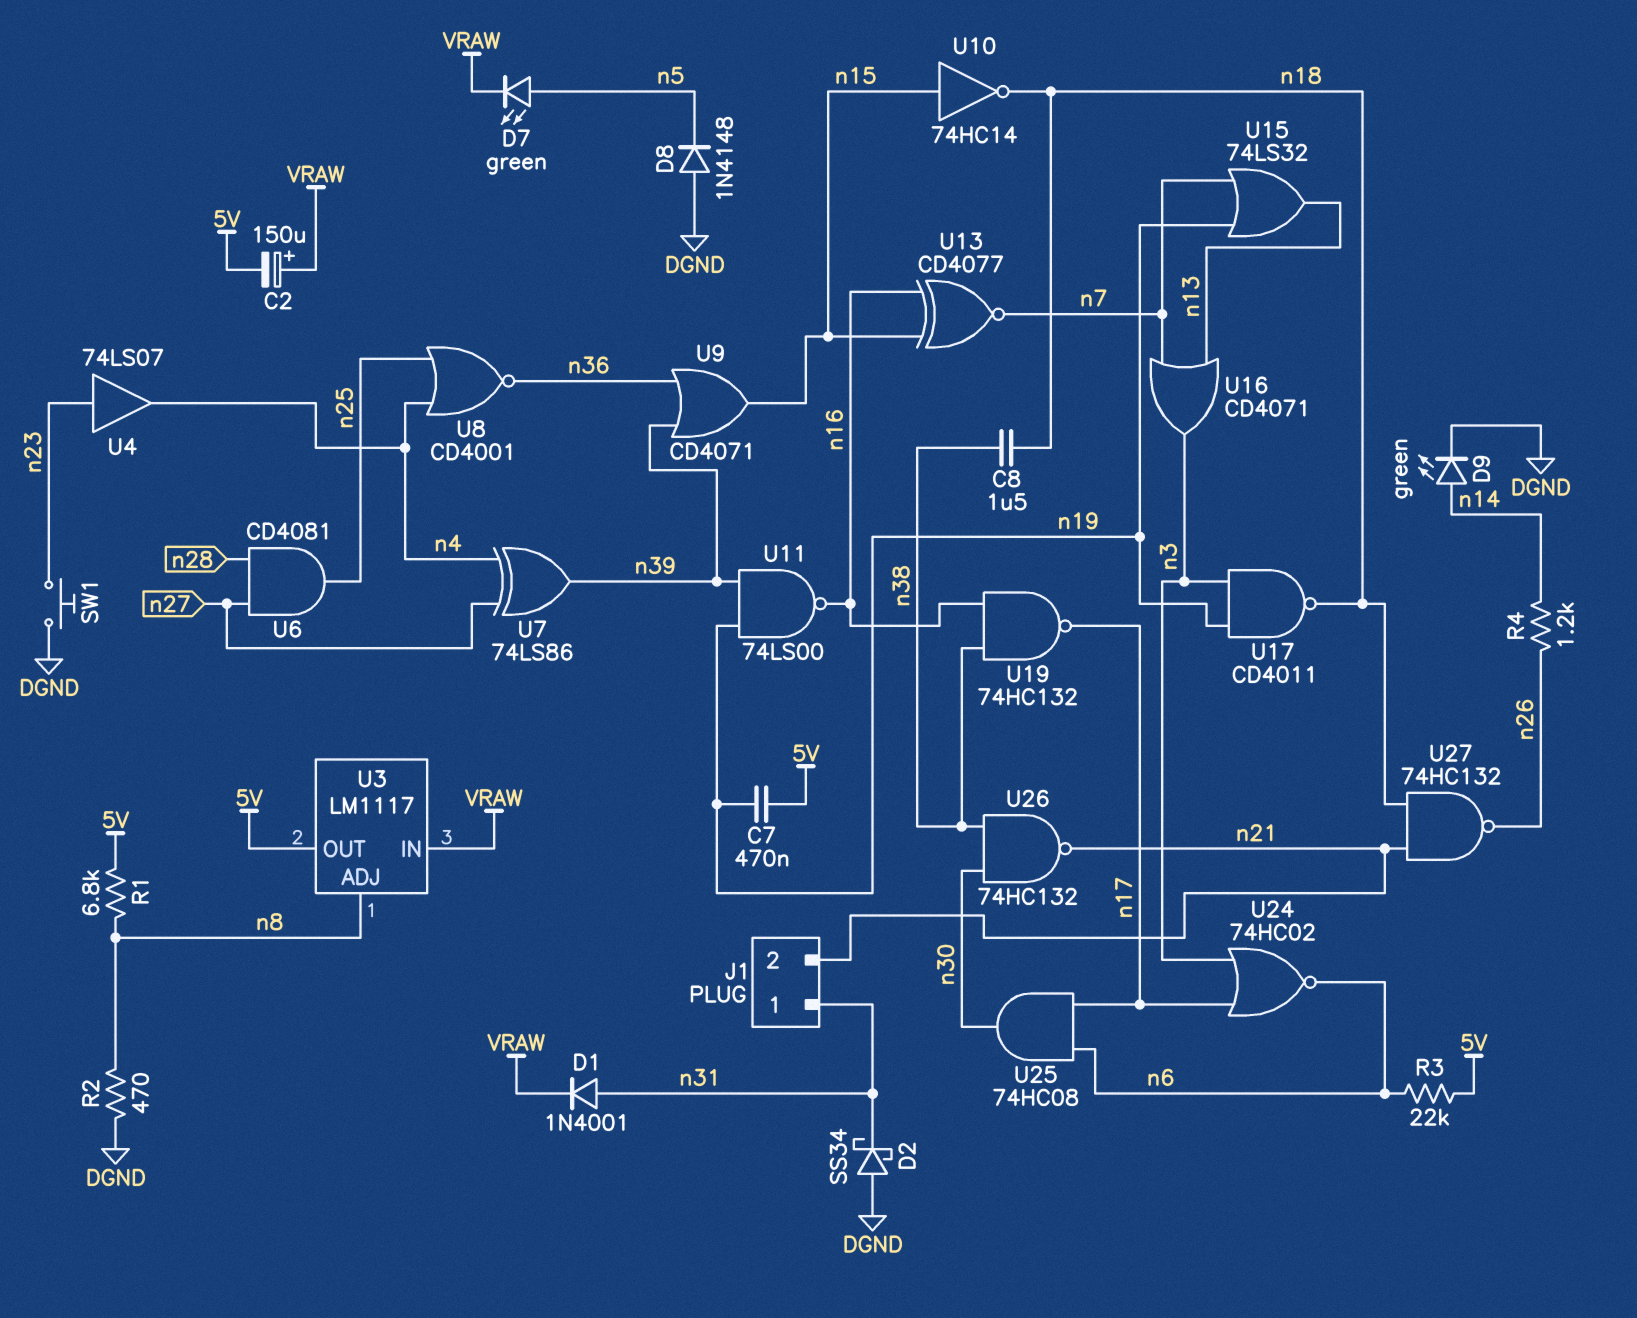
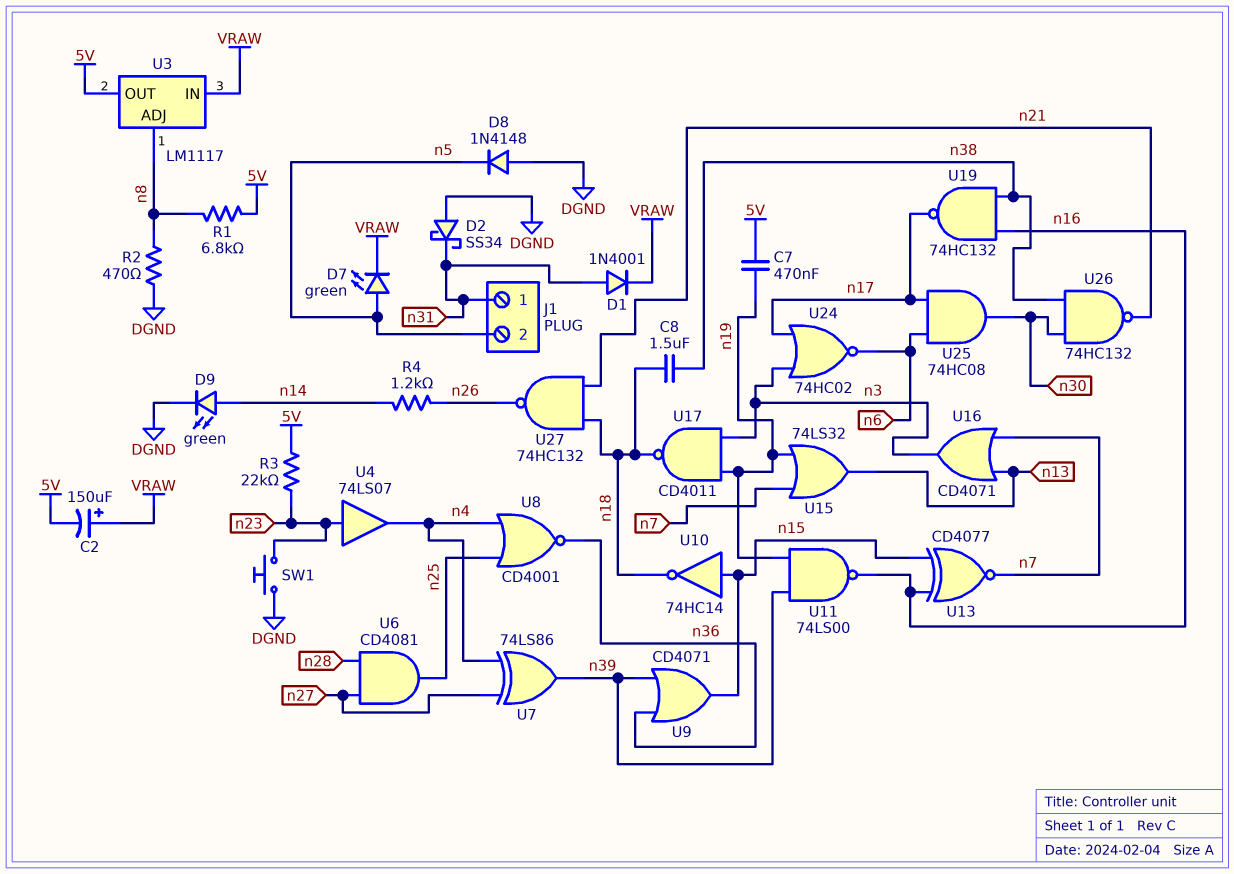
J1 pin 2: n21 -> n5
R3: 22k (5V, n6) -> 22k (5V, n23)

